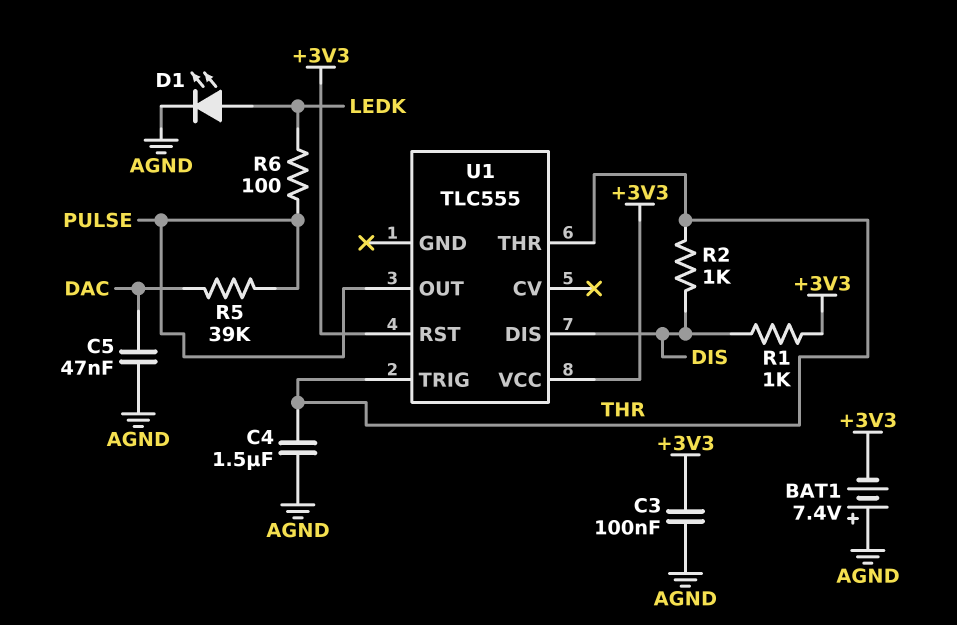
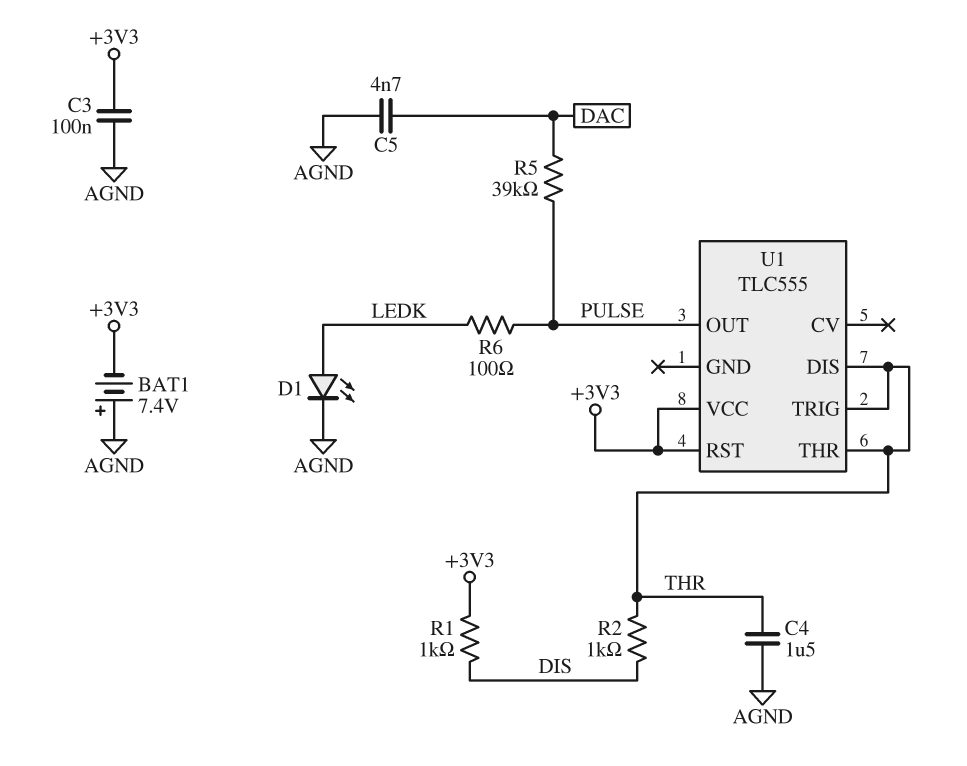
C5: 47nF (AGND, DAC) -> 4.7nF (AGND, DAC)
U1 pin DIS: DIS -> THR

